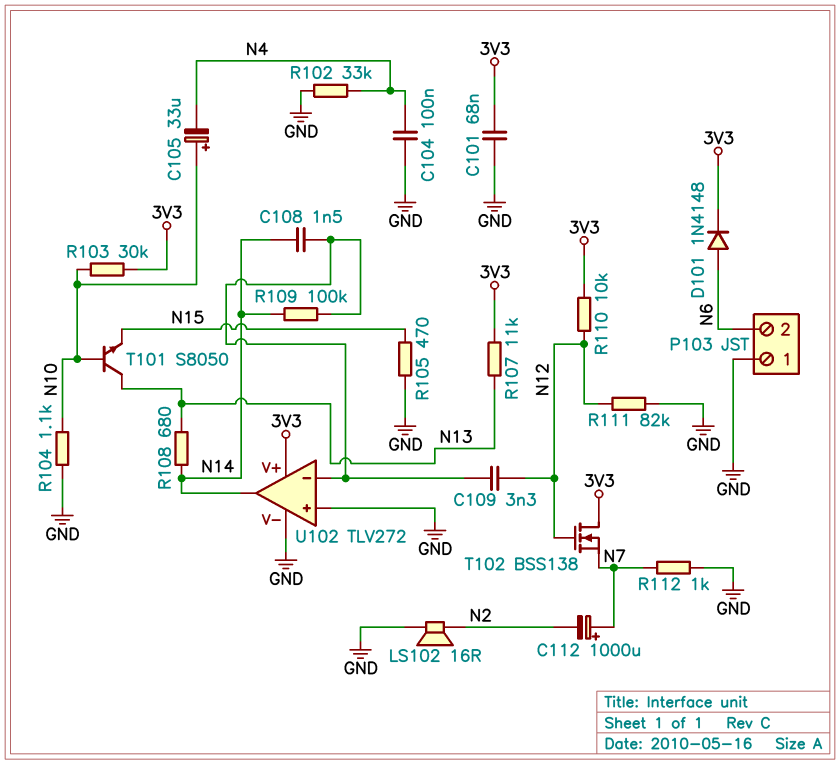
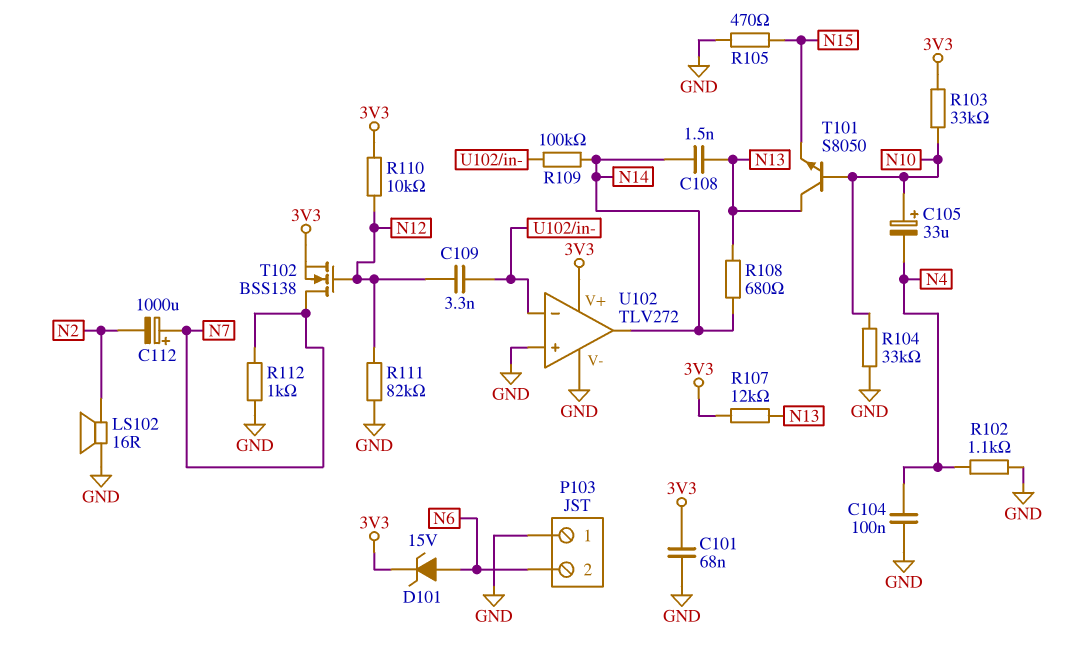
C108: 1.5nF (N14, U102/in-) -> 1.5nF (N13, N14)
D101: diode 1N4148 (A N6, K 3V3) -> zener 15V (A N6, K 3V3)
R102: 33k (GND, N4) -> 1.1k (GND, N4)
R103: 30k (3V3, N10) -> 33k (3V3, N10)
R104: 1.1k (GND, N10) -> 33k (GND, N10)
R107: 11k (3V3, N13) -> 12k (3V3, N13)
T102: NMOS BSS138 (G N12, D 3V3, S N7) -> NMOS BSS138 (G N12, D N7, S 3V3)

